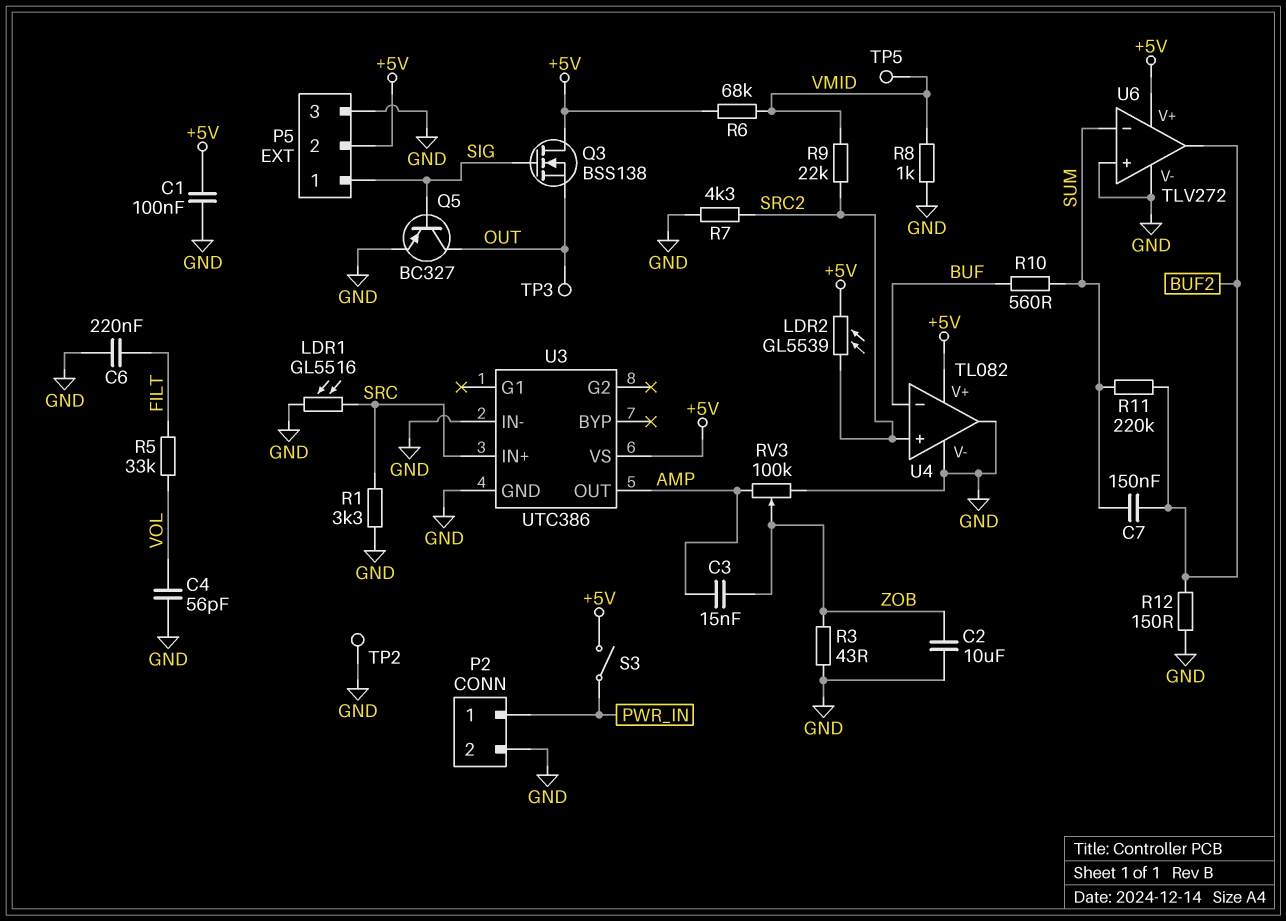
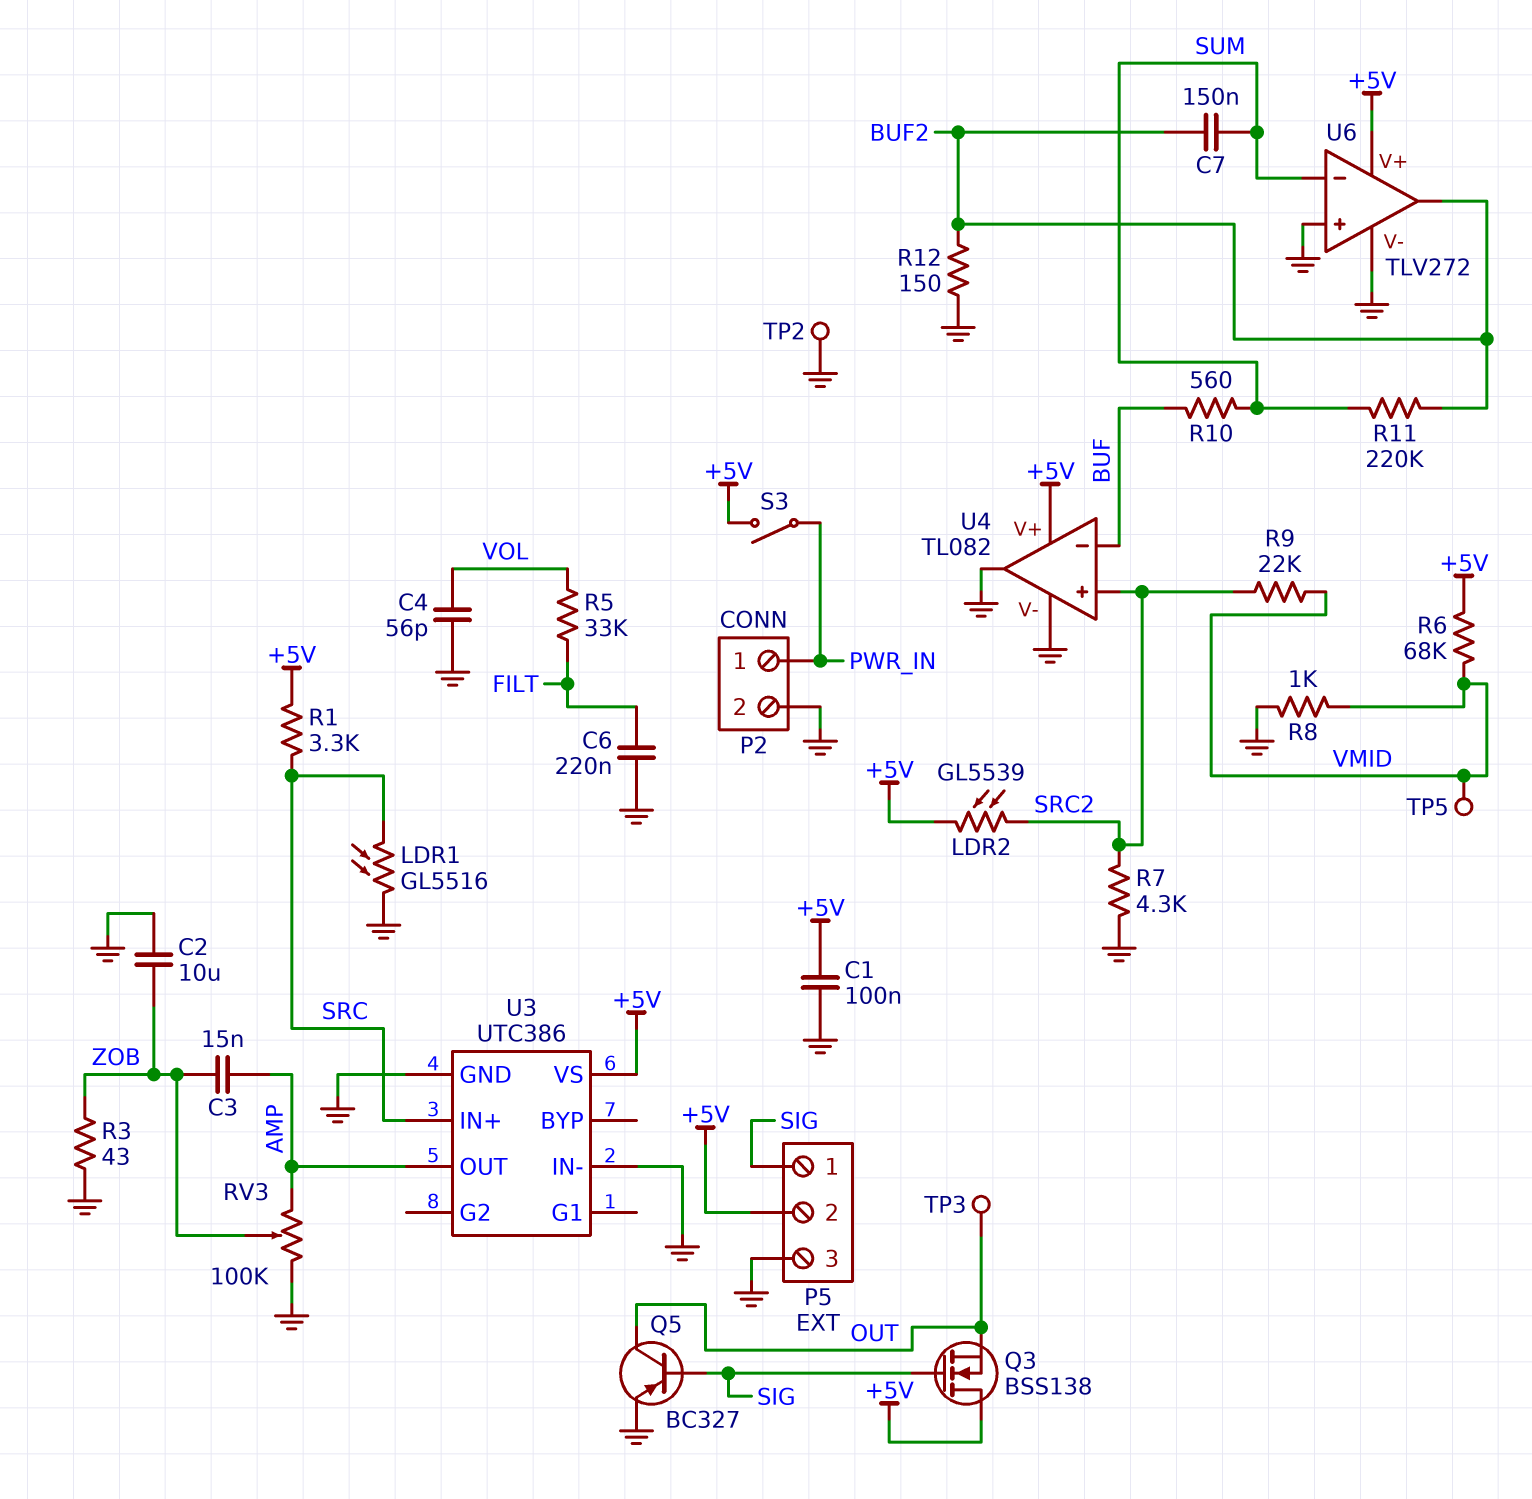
R1: 3.3k (GND, SRC) -> 3.3k (+5V, SRC)

